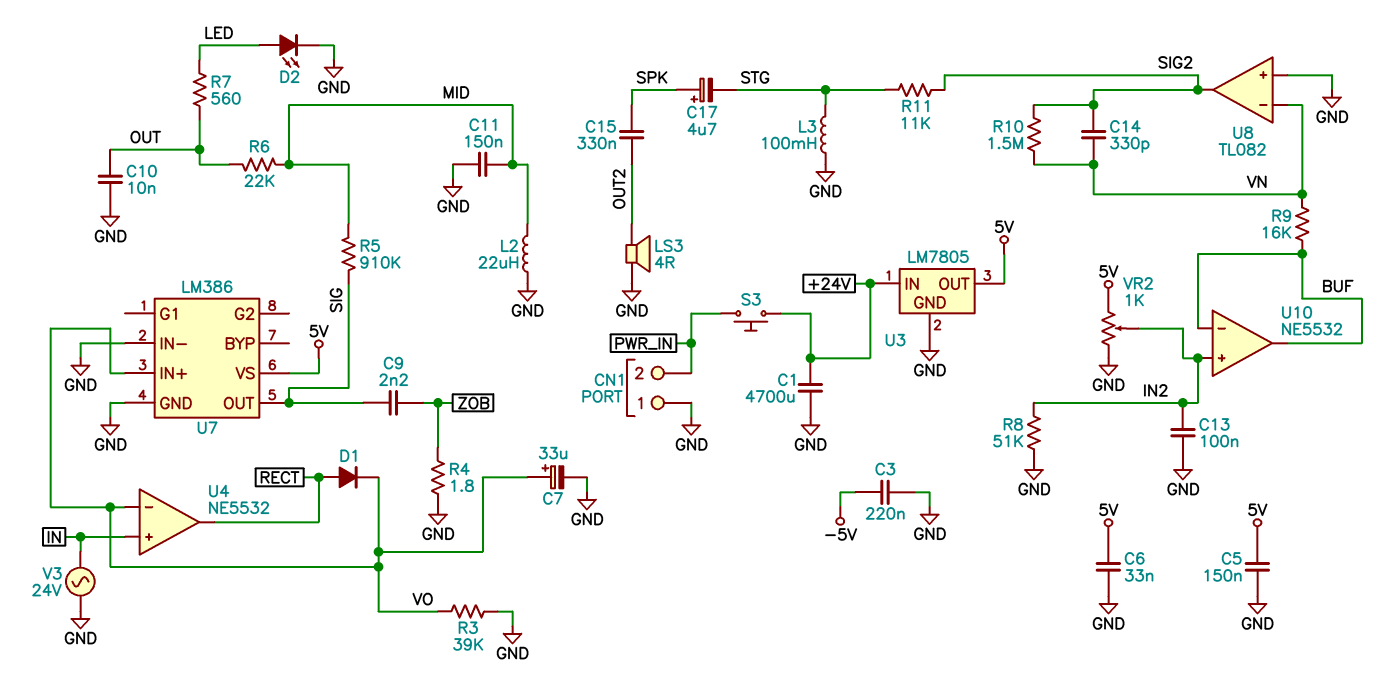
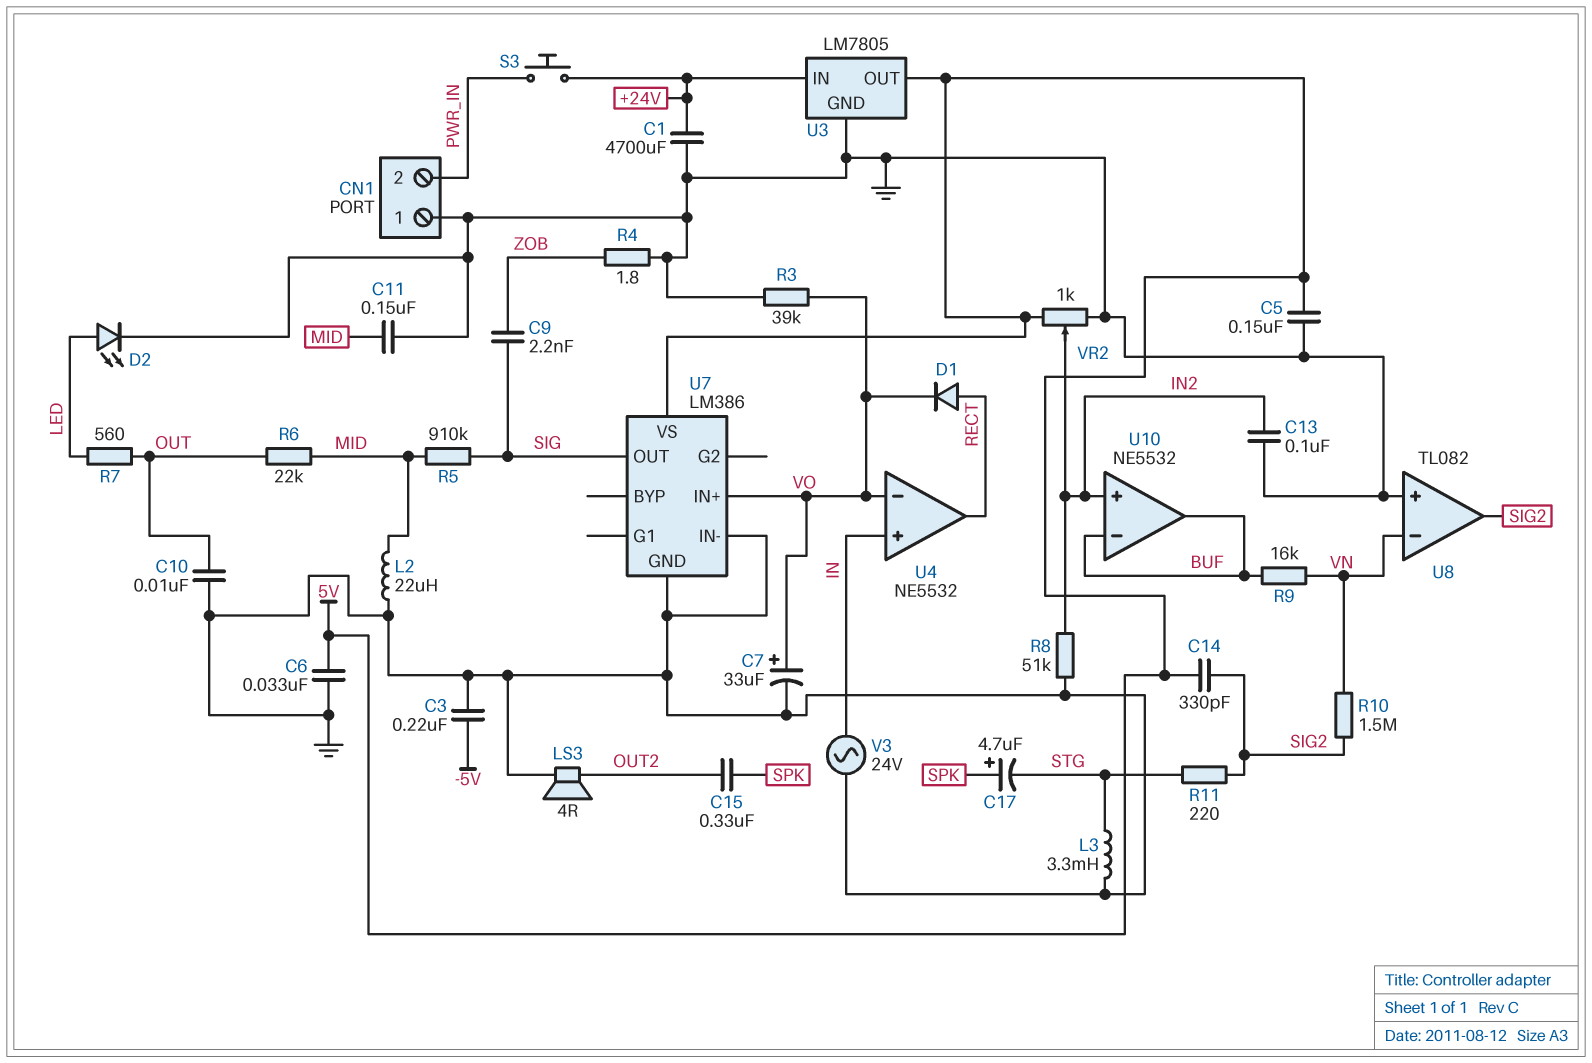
C14: 330pF (SIG2, VN) -> 330pF (5V, SIG2)
L3: 100mH (GND, STG) -> 3.3mH (GND, STG)
R11: 11k (SIG2, STG) -> 220 (SIG2, STG)

